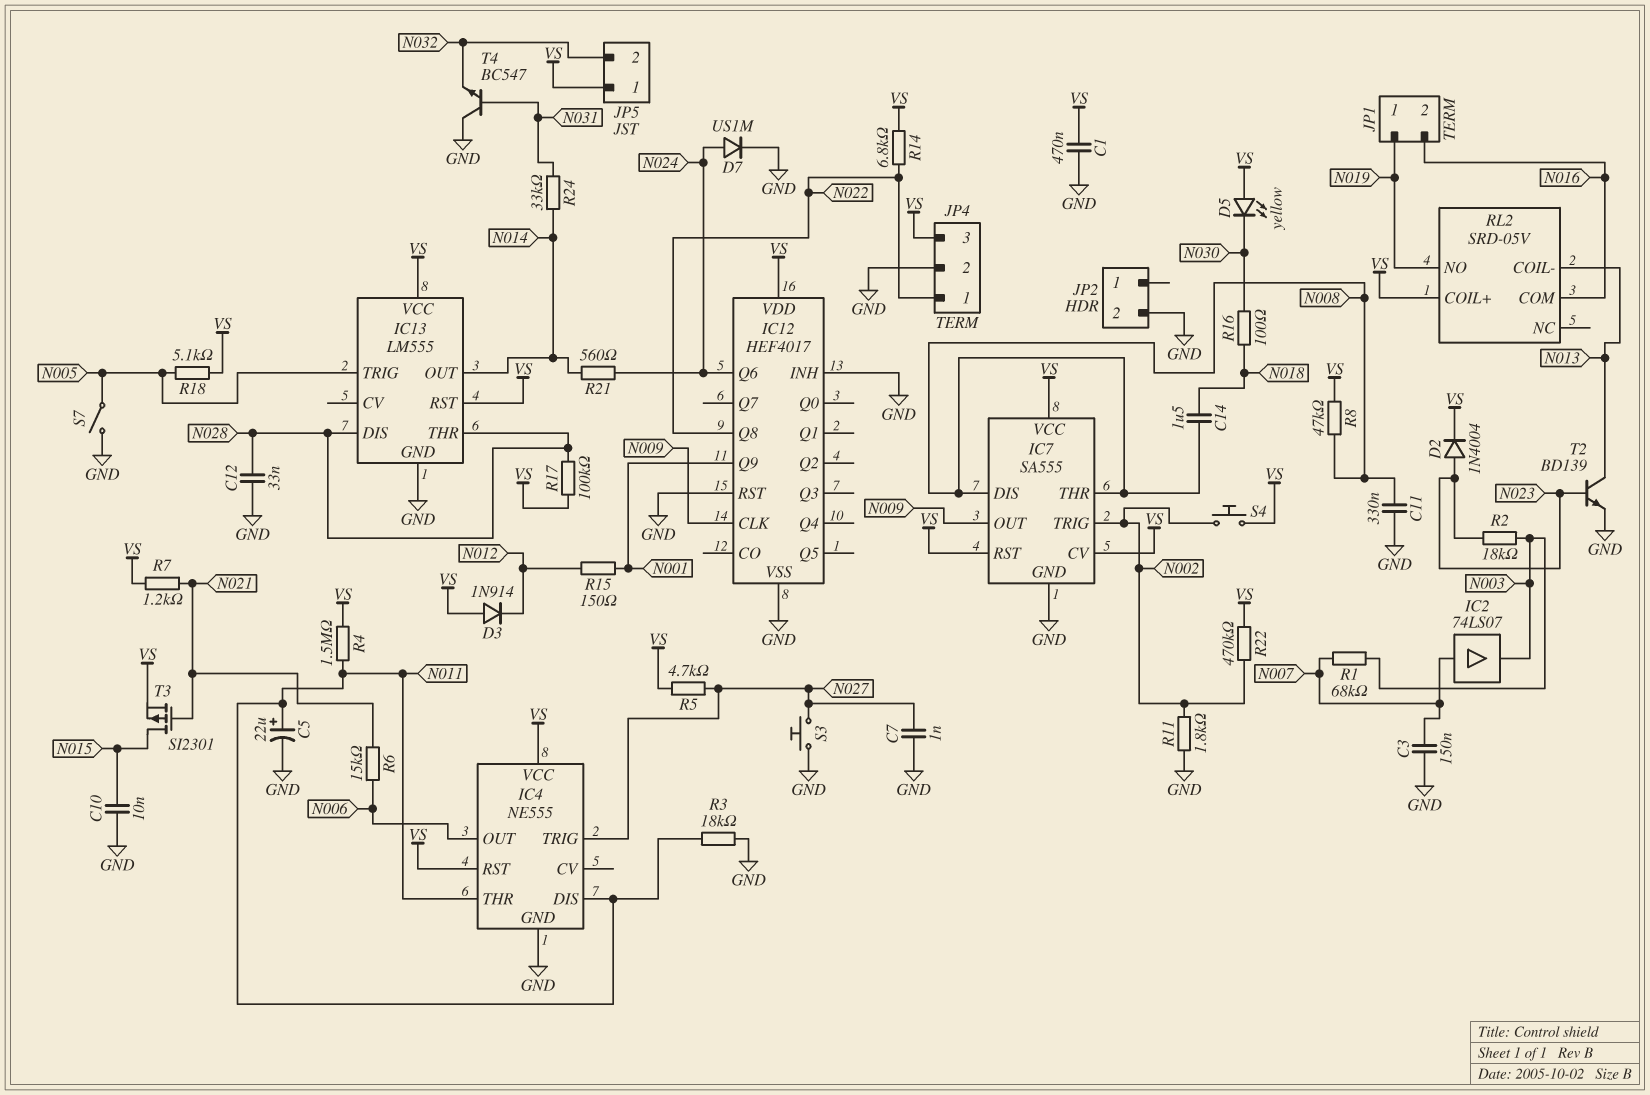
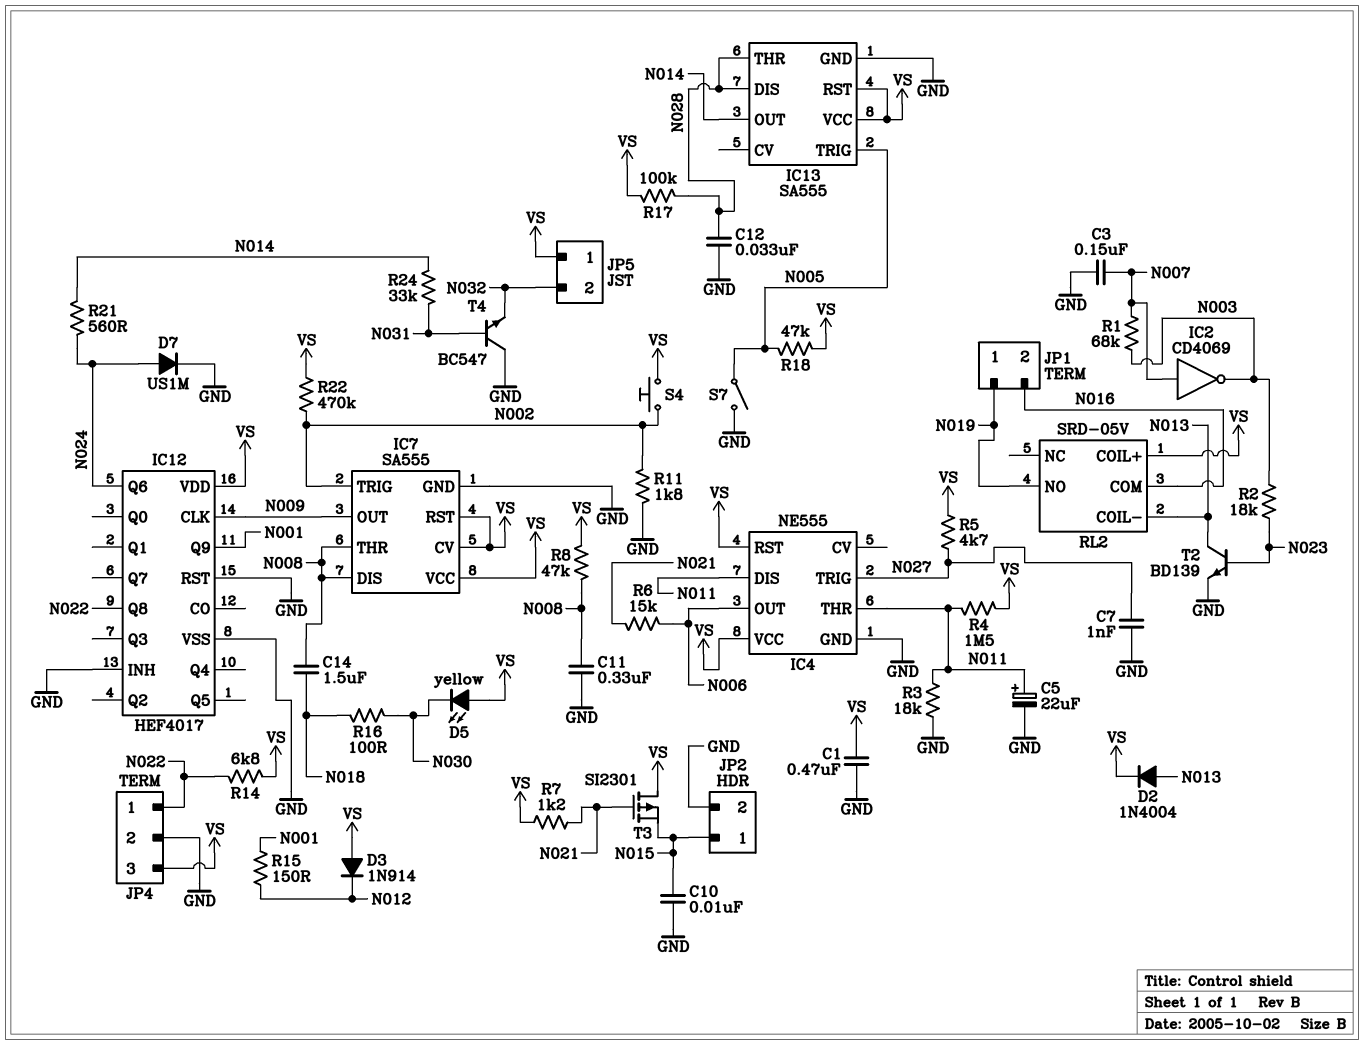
D2: diode 1N4004 (A N023, K VS) -> diode 1N4004 (A N013, K VS)
IC2: buffer 74LS07 (in N007, out N003) -> NOT CD4069 (in N007, out N003)
IC13: LM555 -> SA555
JP2 pin 1: none -> N015
R18: 5.1k (N005, VS) -> 47k (N005, VS)
S3: button (GND, N027) -> none
T3: PMOS SI2301 (G N021, D N015, S VS) -> PMOS SI2301 (G N021, D VS, S N015)

